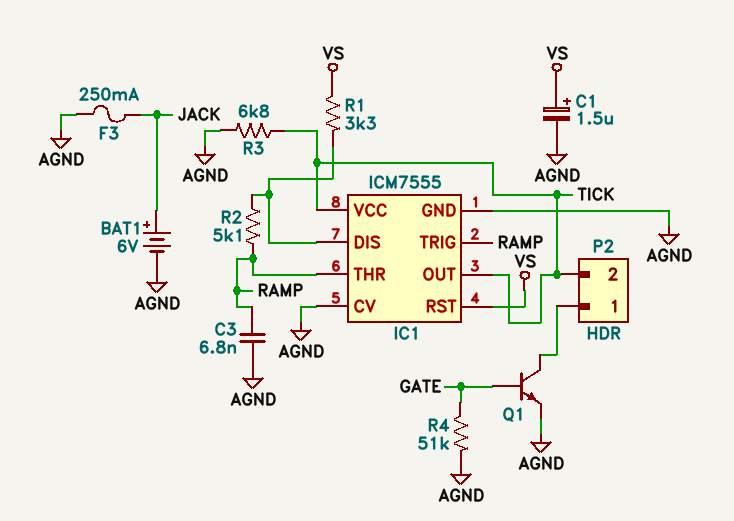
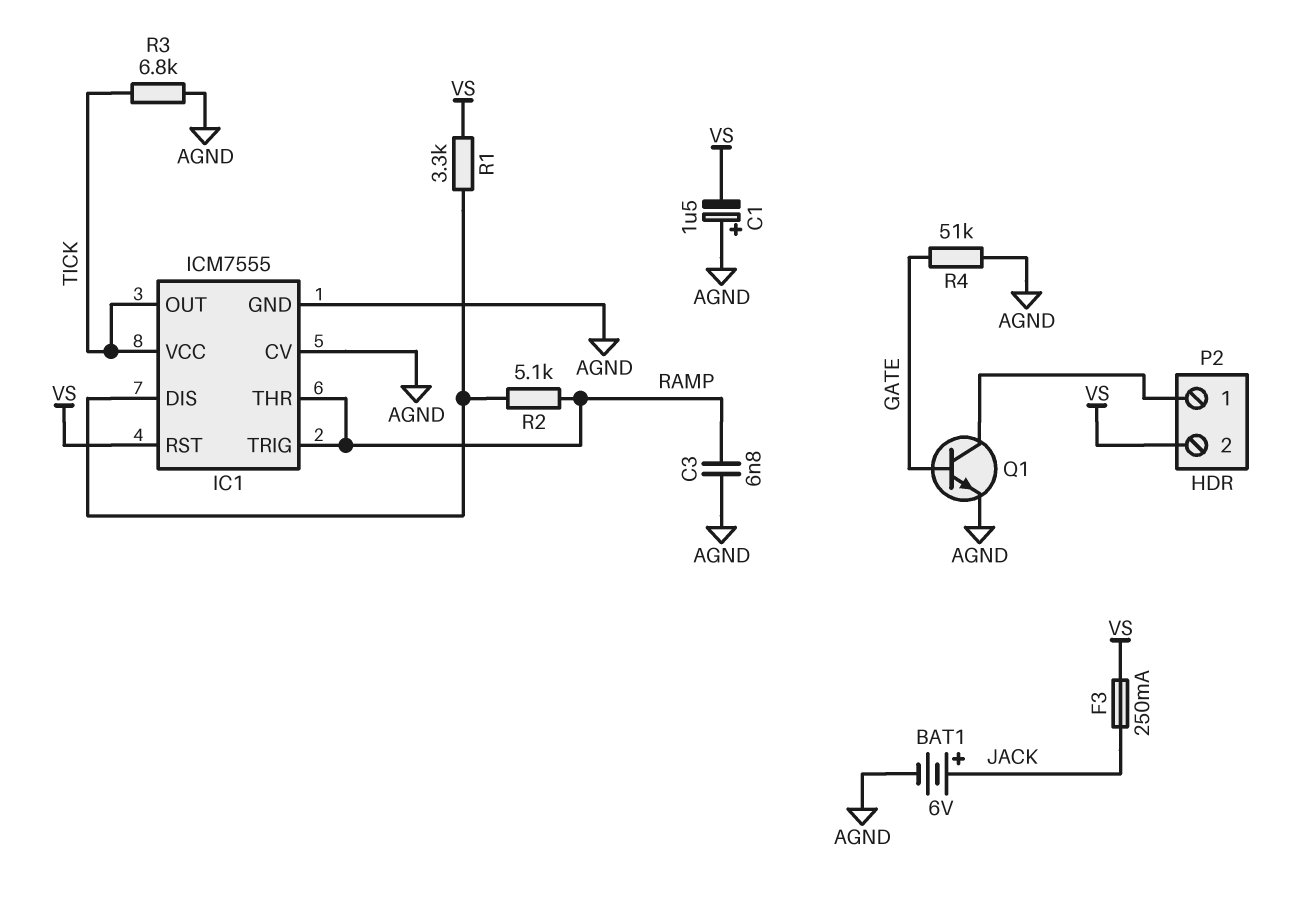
C1: 1.5uF (plus VS, minus AGND) -> 1.5uF (plus AGND, minus VS)
F3: 250mA (AGND, JACK) -> 250mA (JACK, VS)
P2 pin 2: TICK -> VS

